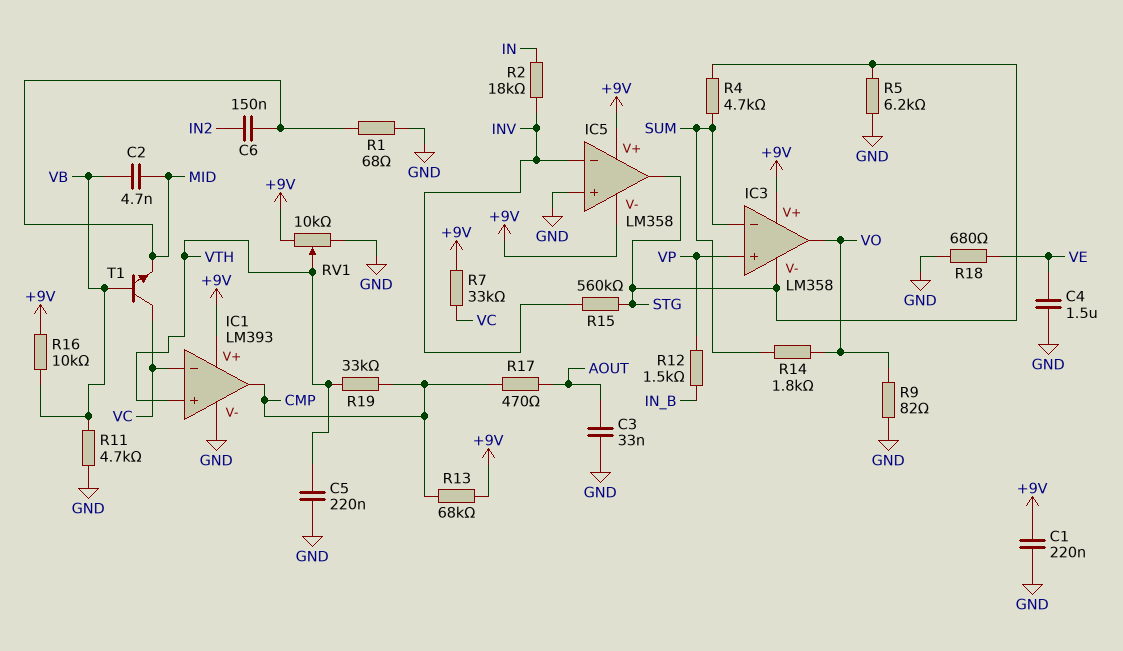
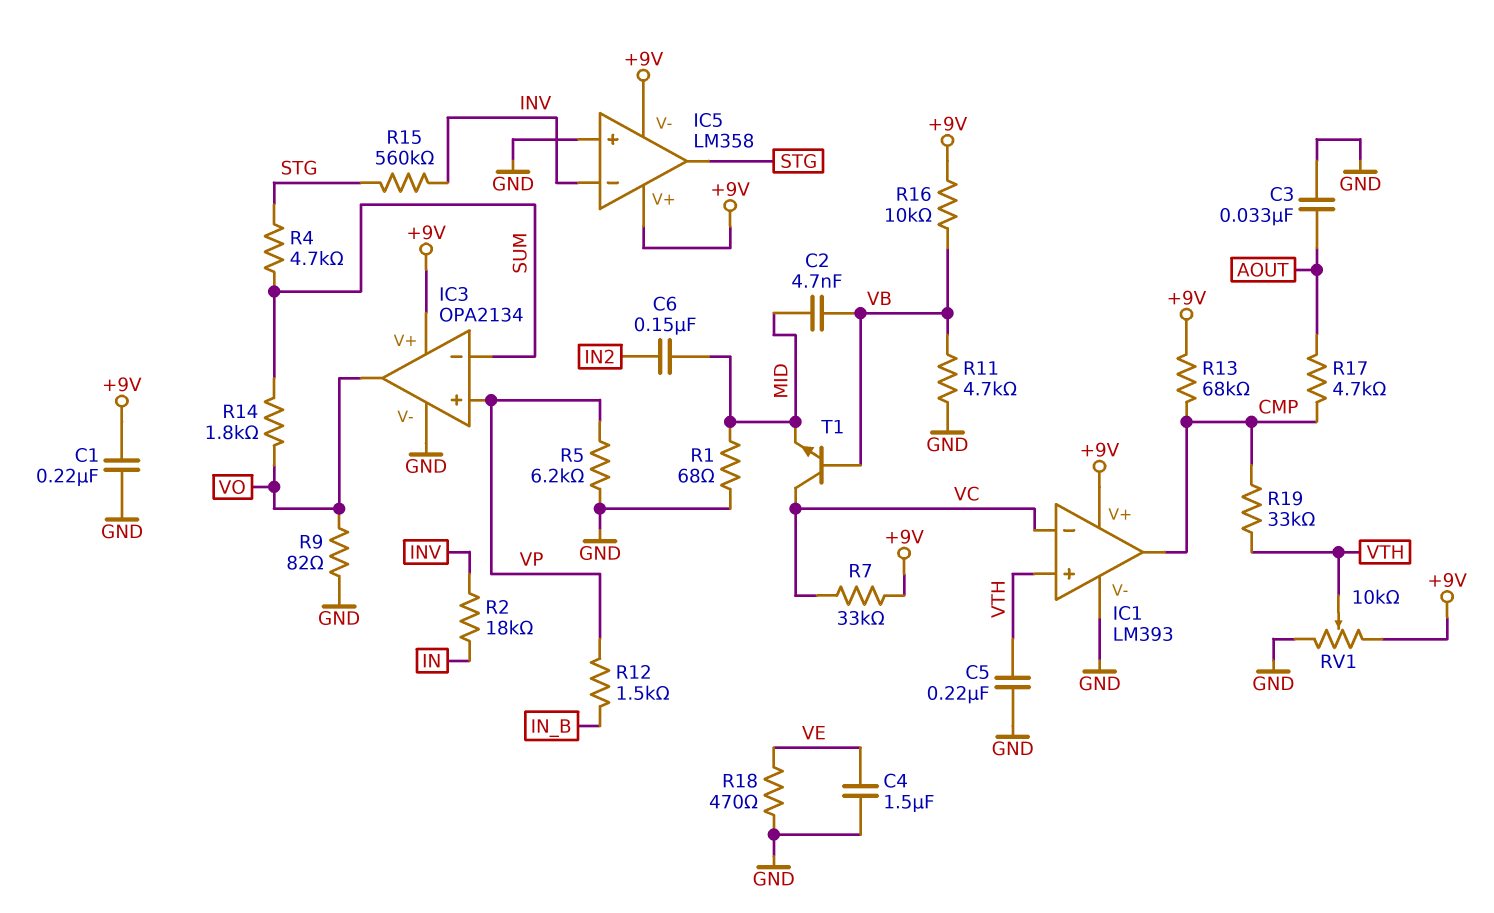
IC3: LM358 -> OPA2134
IC3 pin V-: STG -> GND
R5: 6.2k (GND, STG) -> 6.2k (GND, VP)
R17: 470 (AOUT, CMP) -> 4.7k (AOUT, CMP)
R18: 680 (GND, VE) -> 470 (GND, VE)

